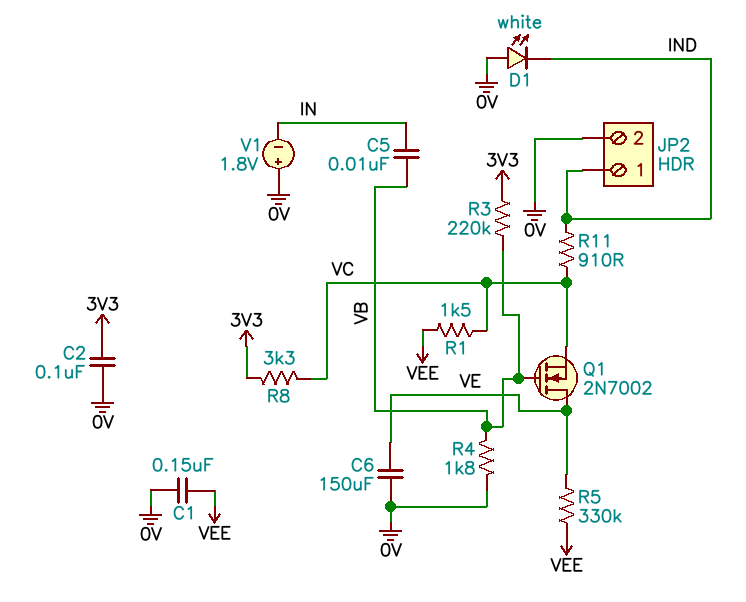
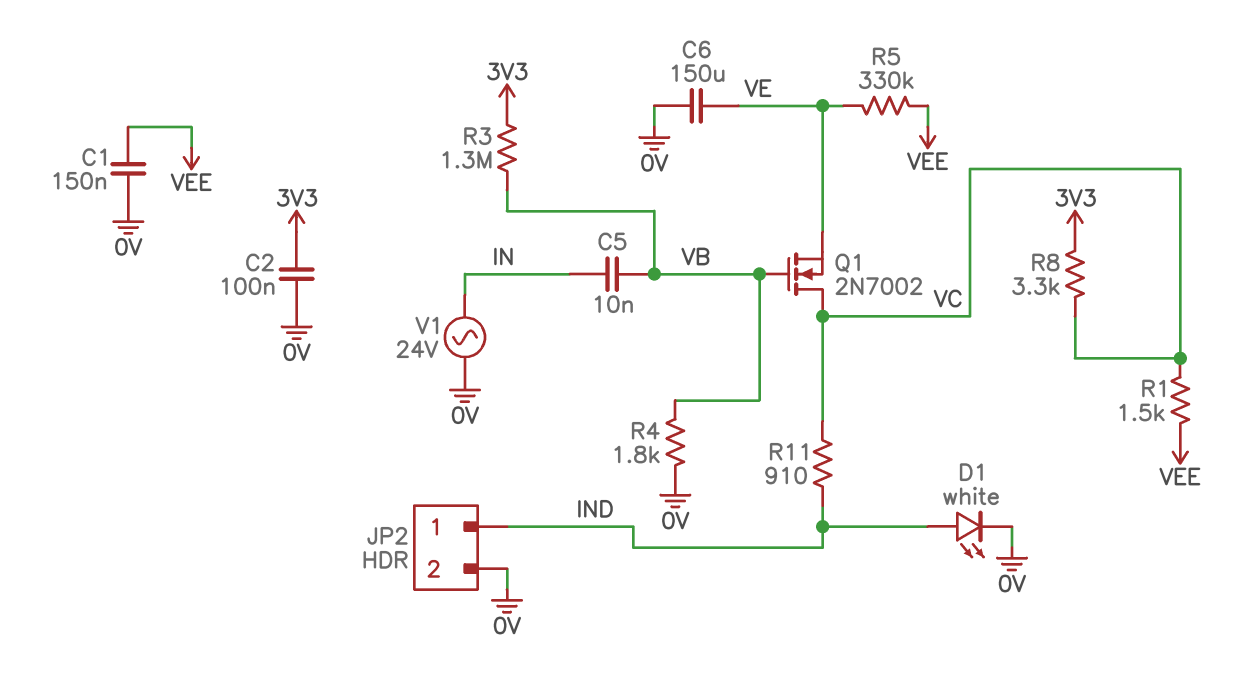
D1: LED white (A 0V, K IND) -> LED white (A IND, K 0V)
Q1: NMOS 2N7002 (G VB, D VE, S VC) -> NMOS 2N7002 (G VB, D VC, S VE)
R3: 220k (3V3, VB) -> 1.3M (3V3, VB)
V1: 1.8V (plus 0V, minus IN) -> AC 24V (0V, IN)

